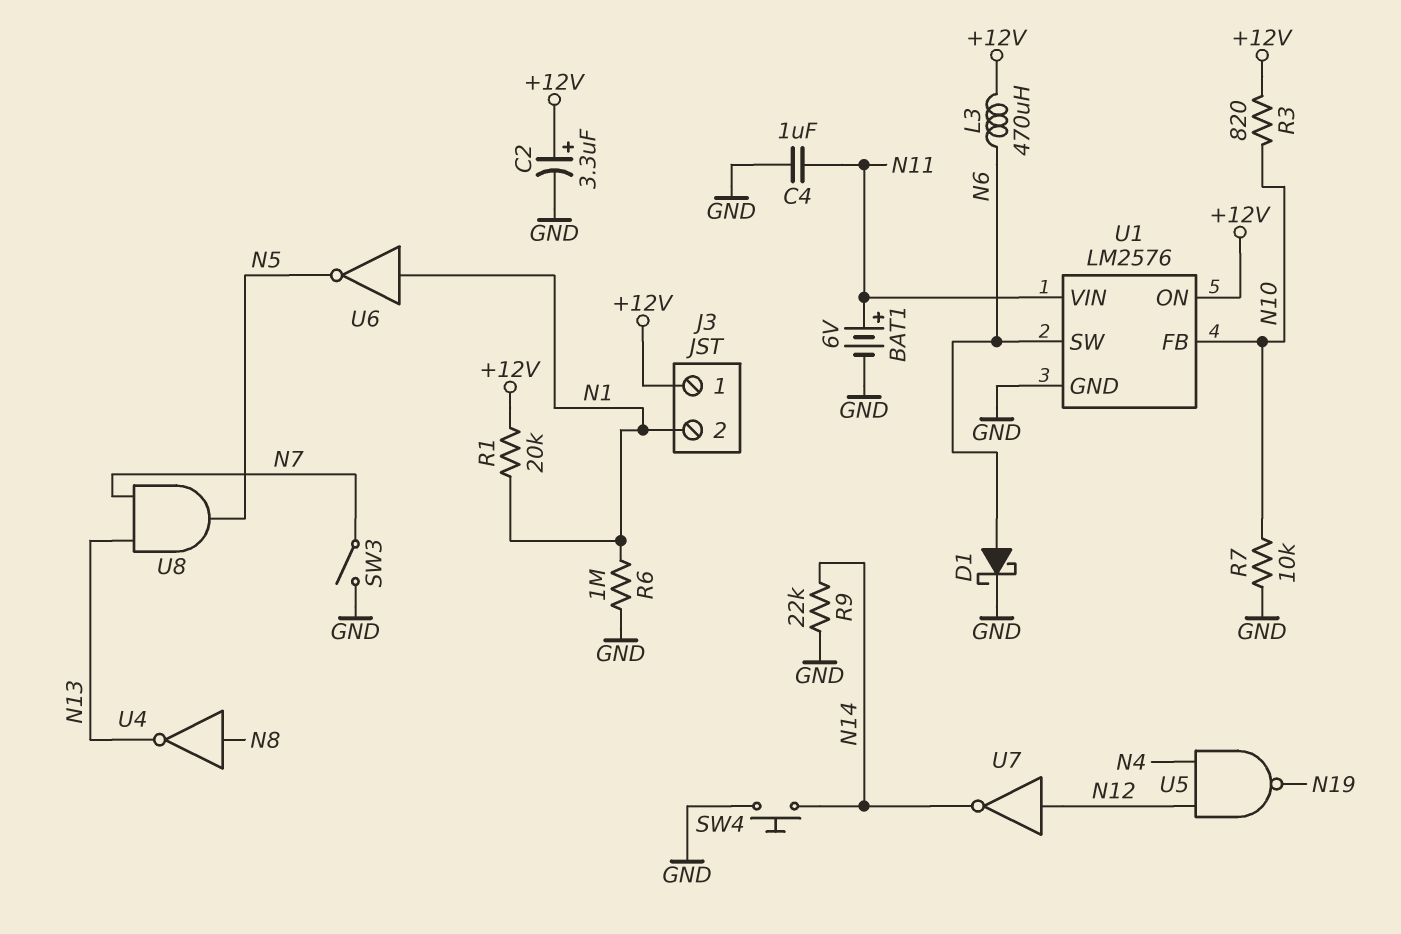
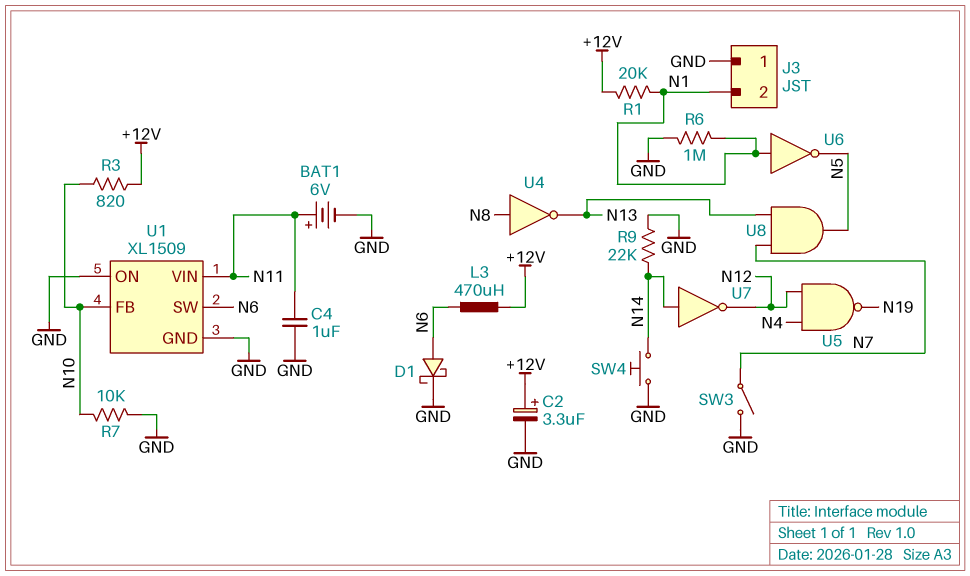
J3 pin 1: +12V -> GND
U1: LM2576 -> XL1509
U1 pin ON: +12V -> GND
U7: NOT (in N12, out N14) -> NOT (in N14, out N12)

